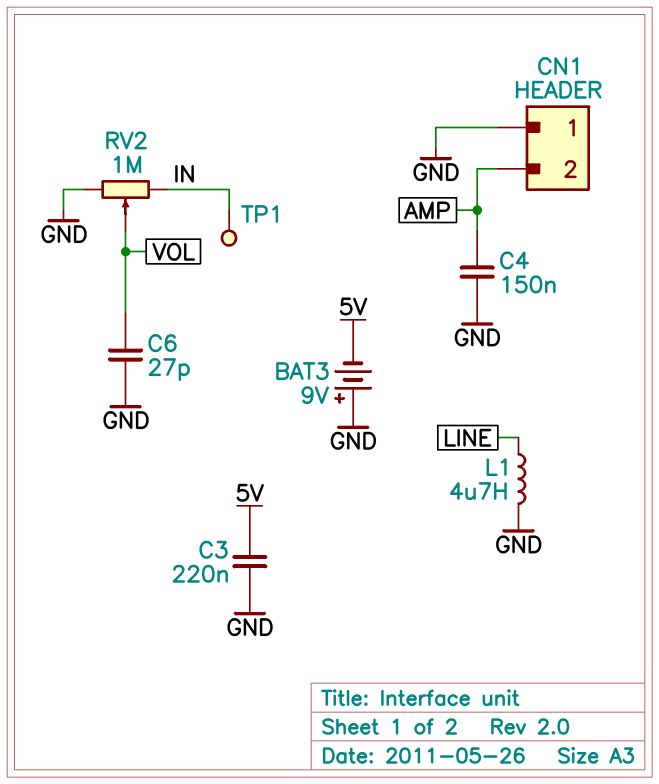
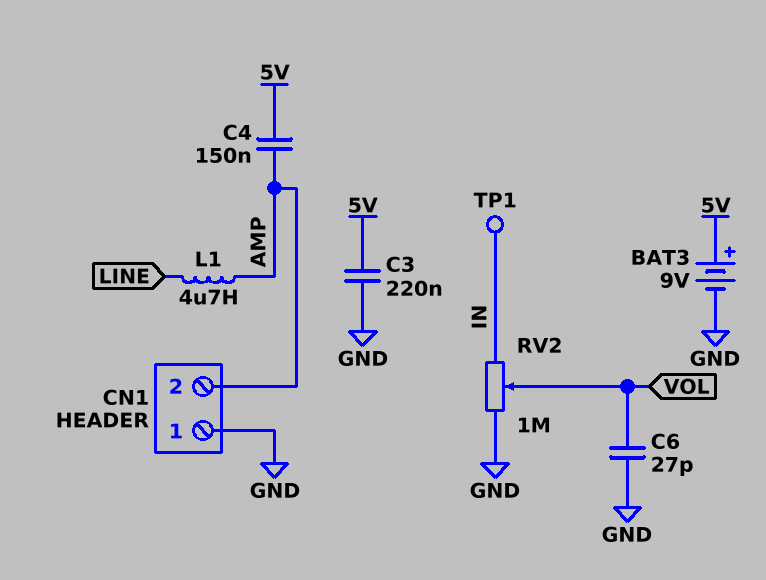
BAT3: 9V (plus GND, minus 5V) -> 9V (plus 5V, minus GND)
C4: 150nF (AMP, GND) -> 150nF (5V, AMP)
L1: 4.7uH (GND, LINE) -> 4.7uH (AMP, LINE)

